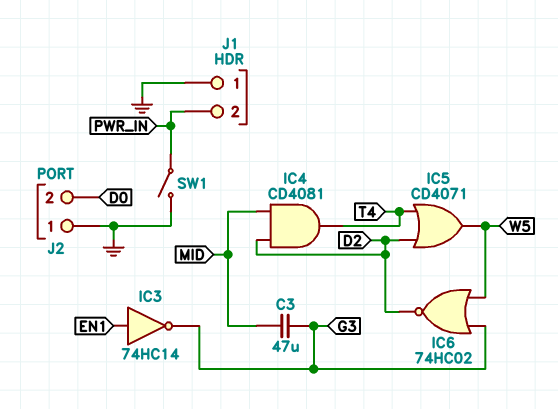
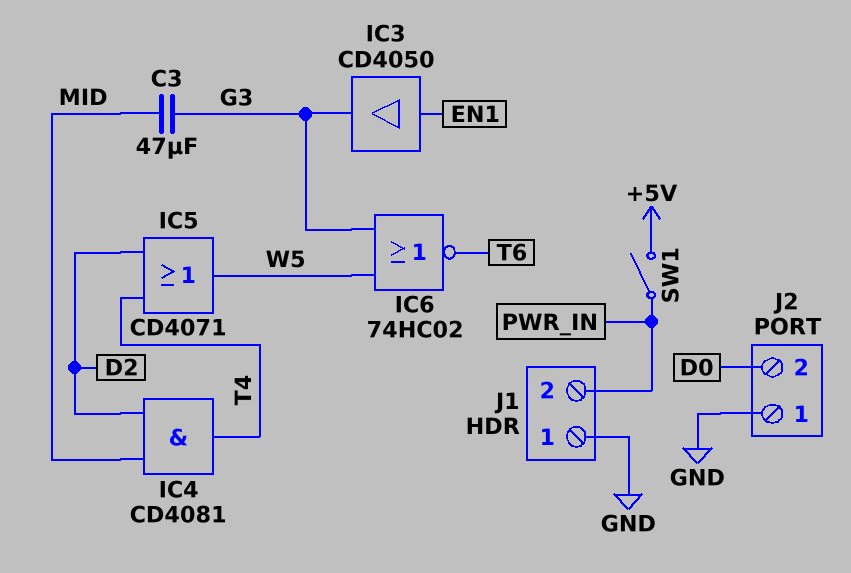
IC3: NOT 74HC14 (in EN1, out G3) -> buffer CD4050 (in EN1, out G3)
IC6: NOR 74HC02 (in G3, in W5, out D2) -> NOR 74HC02 (in G3, in W5, out T6)
SW1: switch (GND, PWR_IN) -> switch (+5V, PWR_IN)

